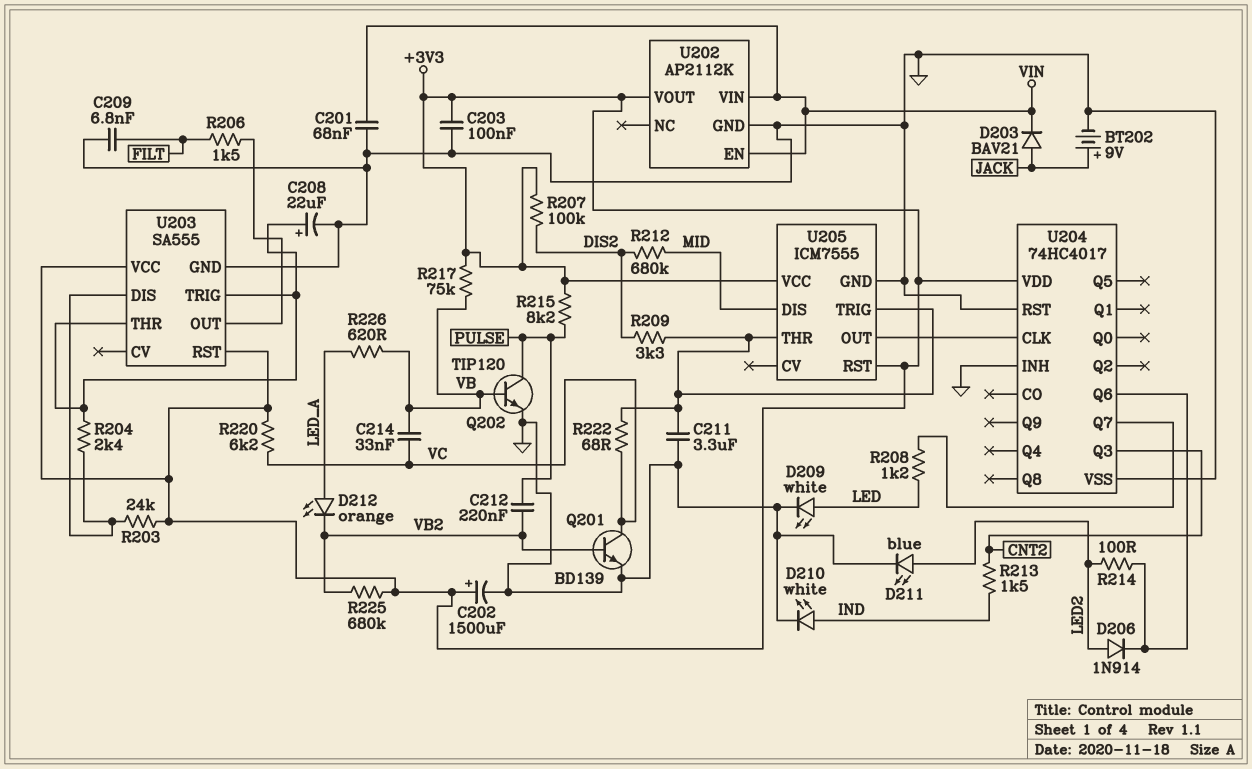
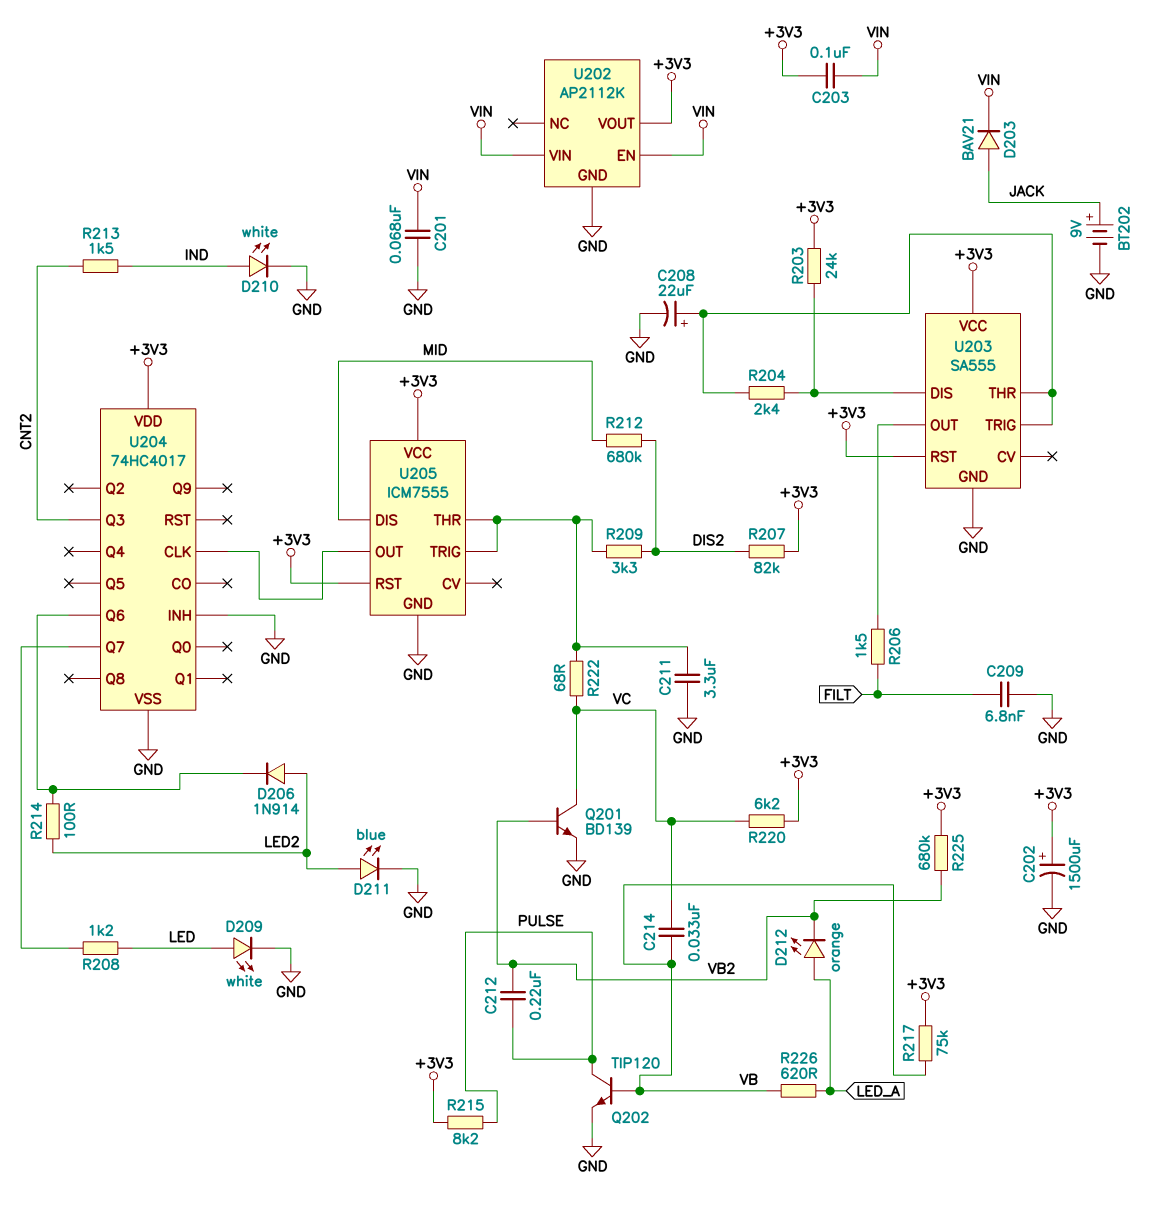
C203: 100nF (+3V3, GND) -> 100nF (+3V3, VIN)
R207: 100k (+3V3, DIS2) -> 82k (+3V3, DIS2)
U204 pin RST: GND -> none

